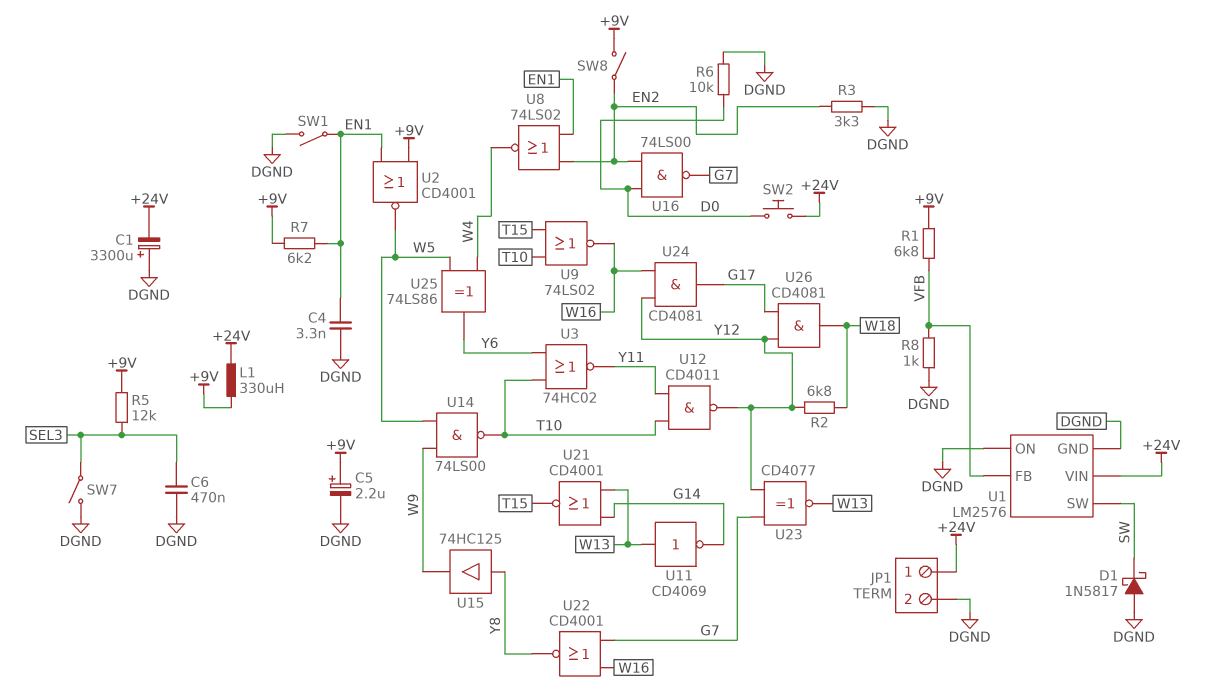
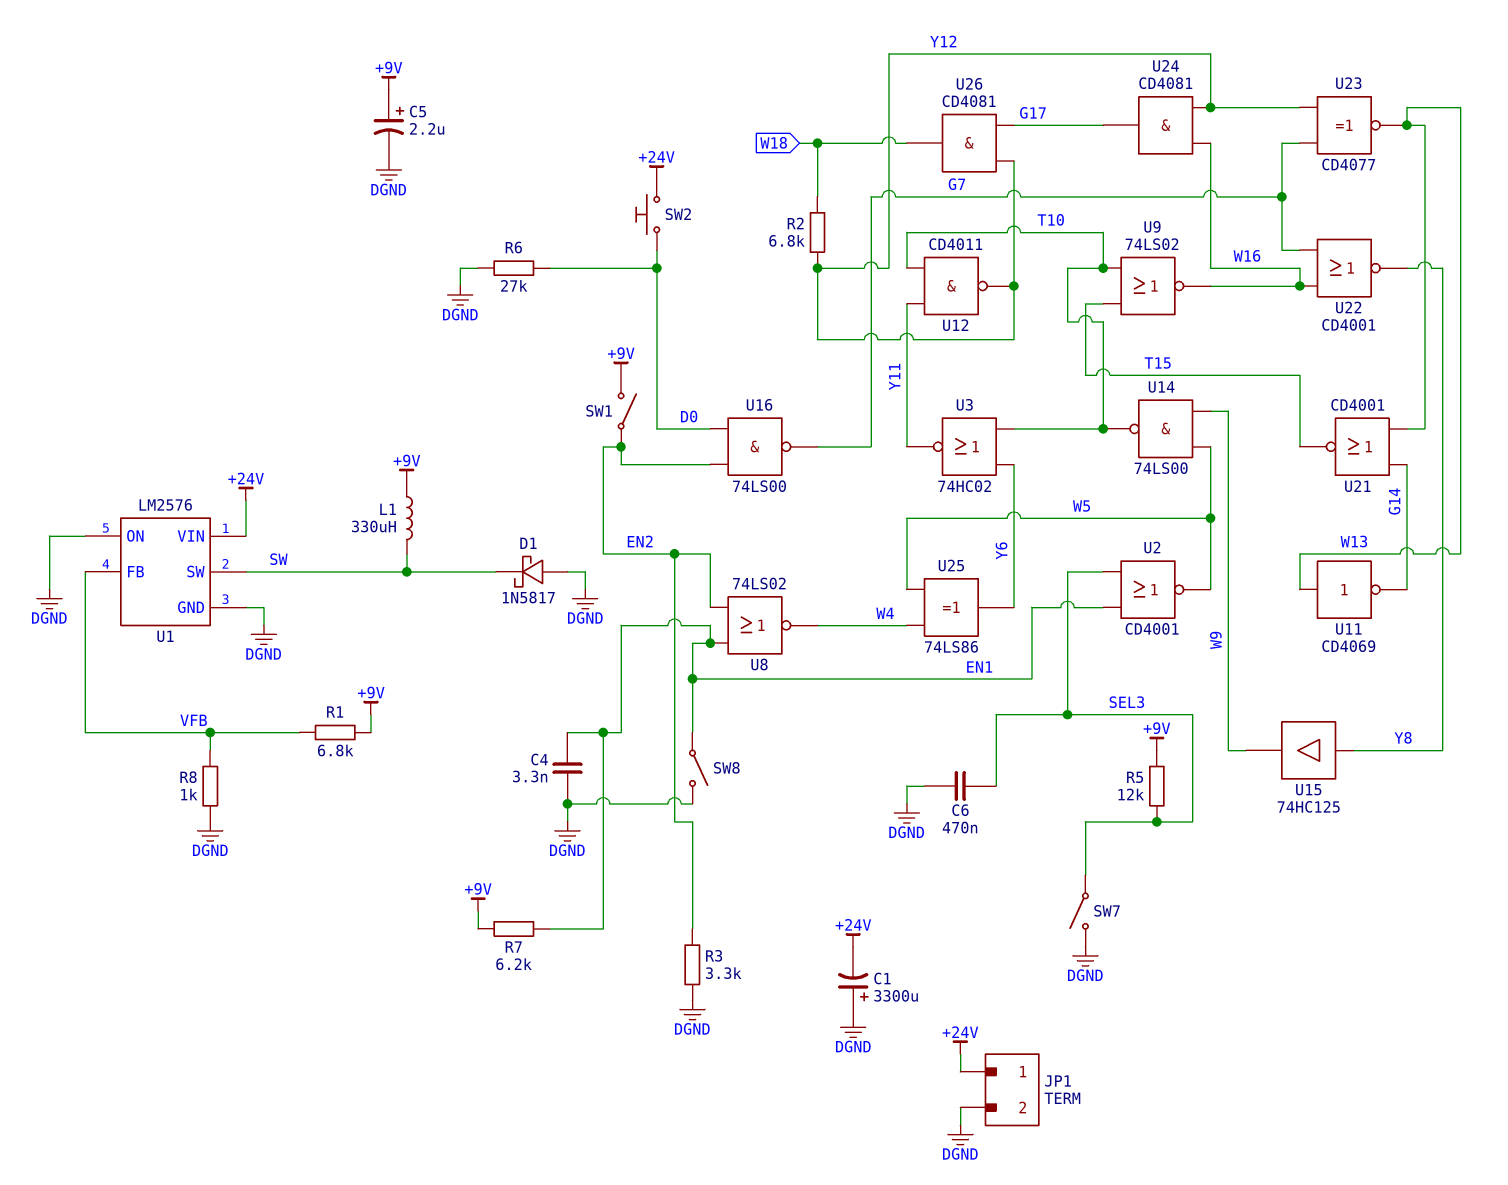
L1: 330uH (+9V, +24V) -> 330uH (+9V, SW)
R6: 10k (D0, DGND) -> 27k (D0, DGND)
SW1: switch (DGND, EN1) -> switch (+9V, EN2)
SW8: switch (+9V, EN2) -> switch (DGND, EN1)
U2: NOR CD4001 (in +9V, in EN1, out W5) -> NOR CD4001 (in EN1, in SEL3, out W5)

